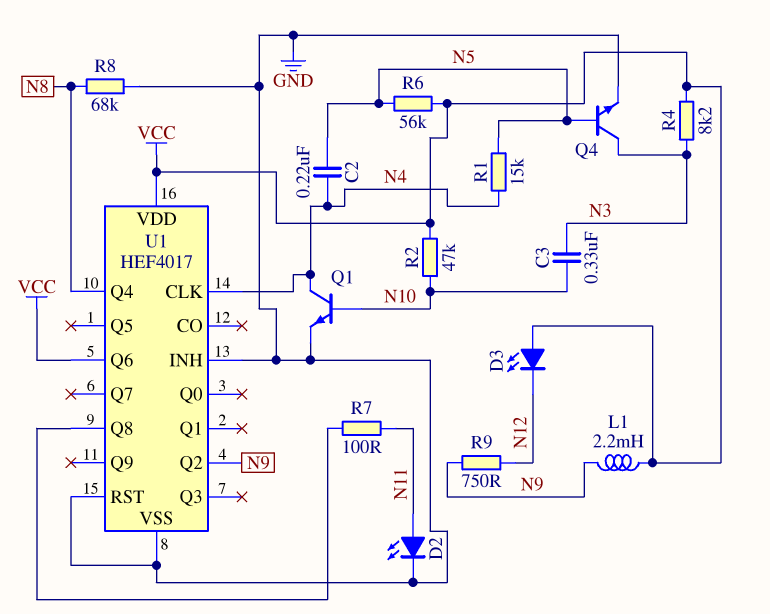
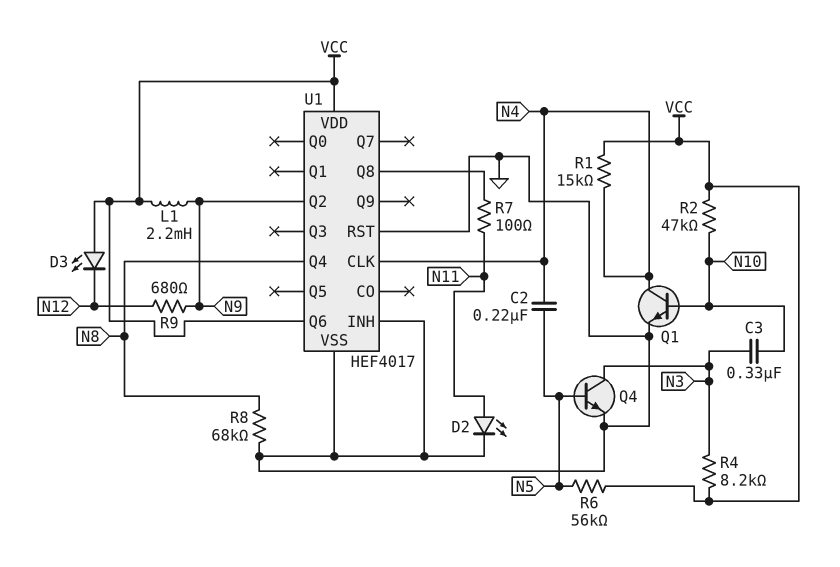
R1: 15k (N4, N5) -> 15k (N4, VCC)
R9: 750 (N9, N12) -> 680 (N9, N12)

